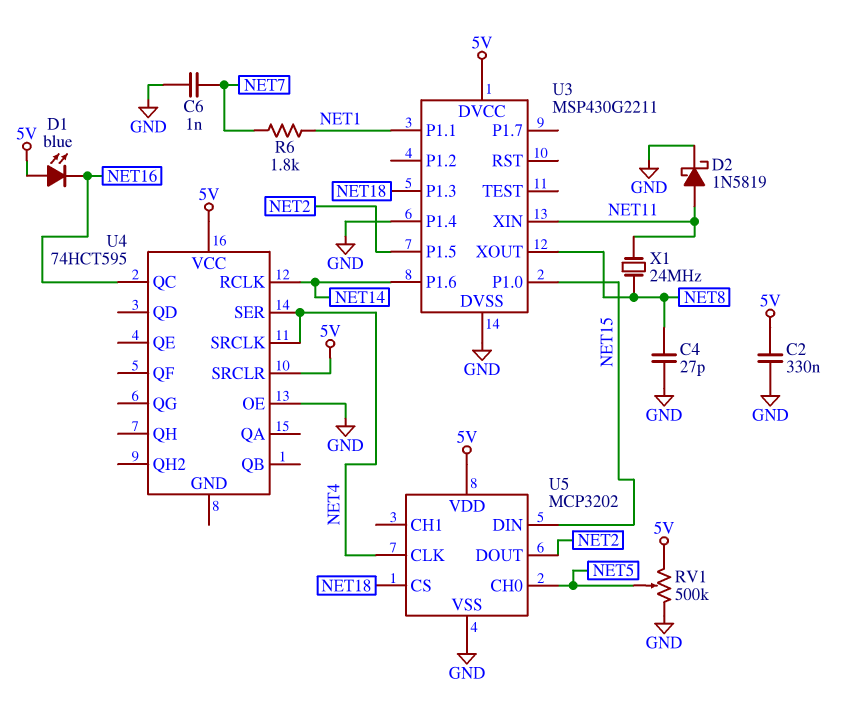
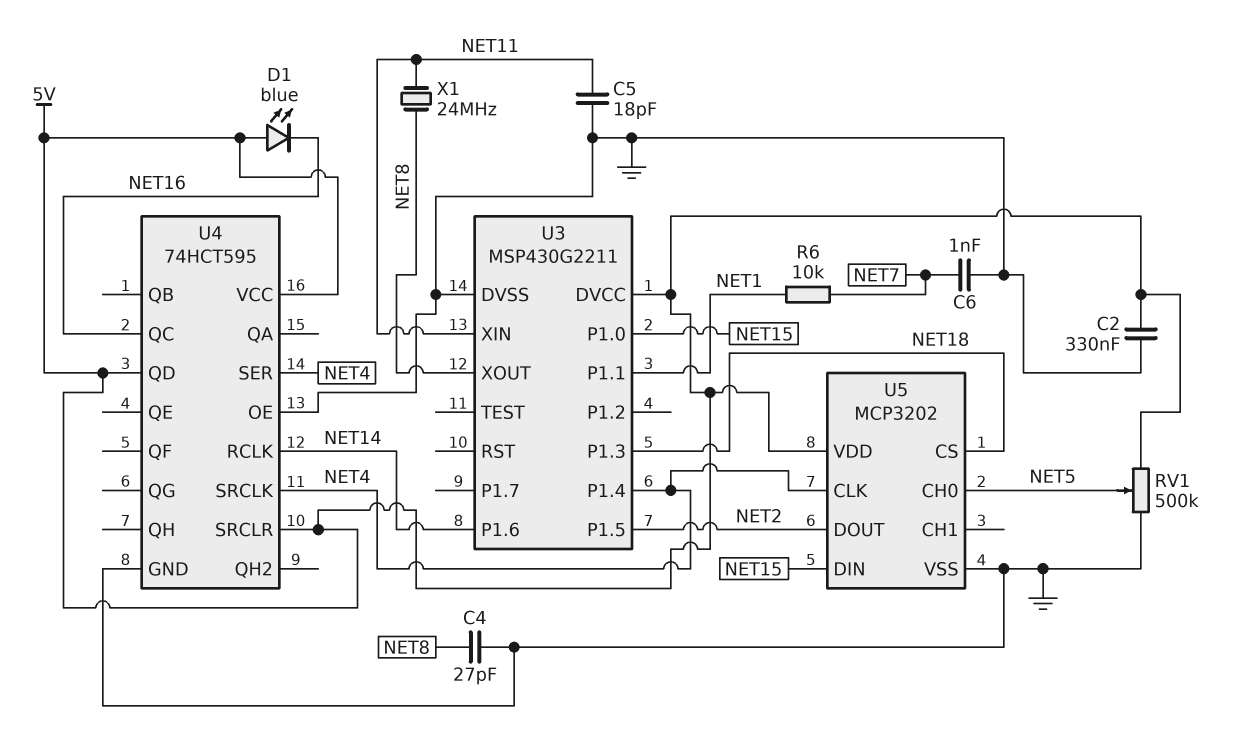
C5: none -> 18pF (GND, NET11)
D2: schottky 1N5819 (A NET11, K GND) -> none
R6: 1.8k (NET1, NET7) -> 10k (NET1, NET7)
U3 pin P1.4: GND -> NET4
U4 pin GND: none -> GND
U4 pin QD: none -> 5V

